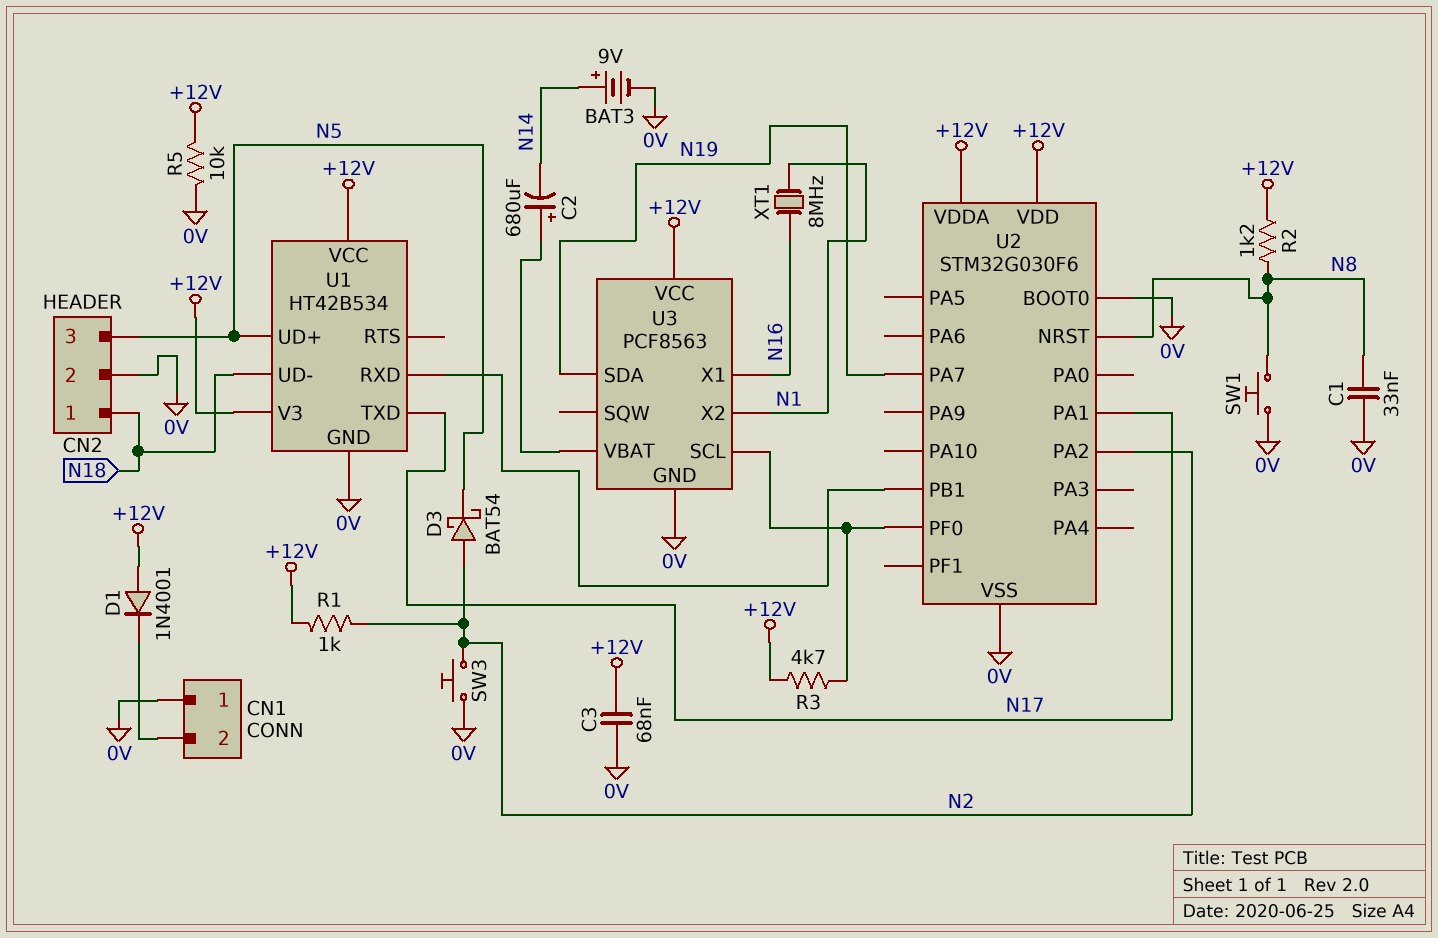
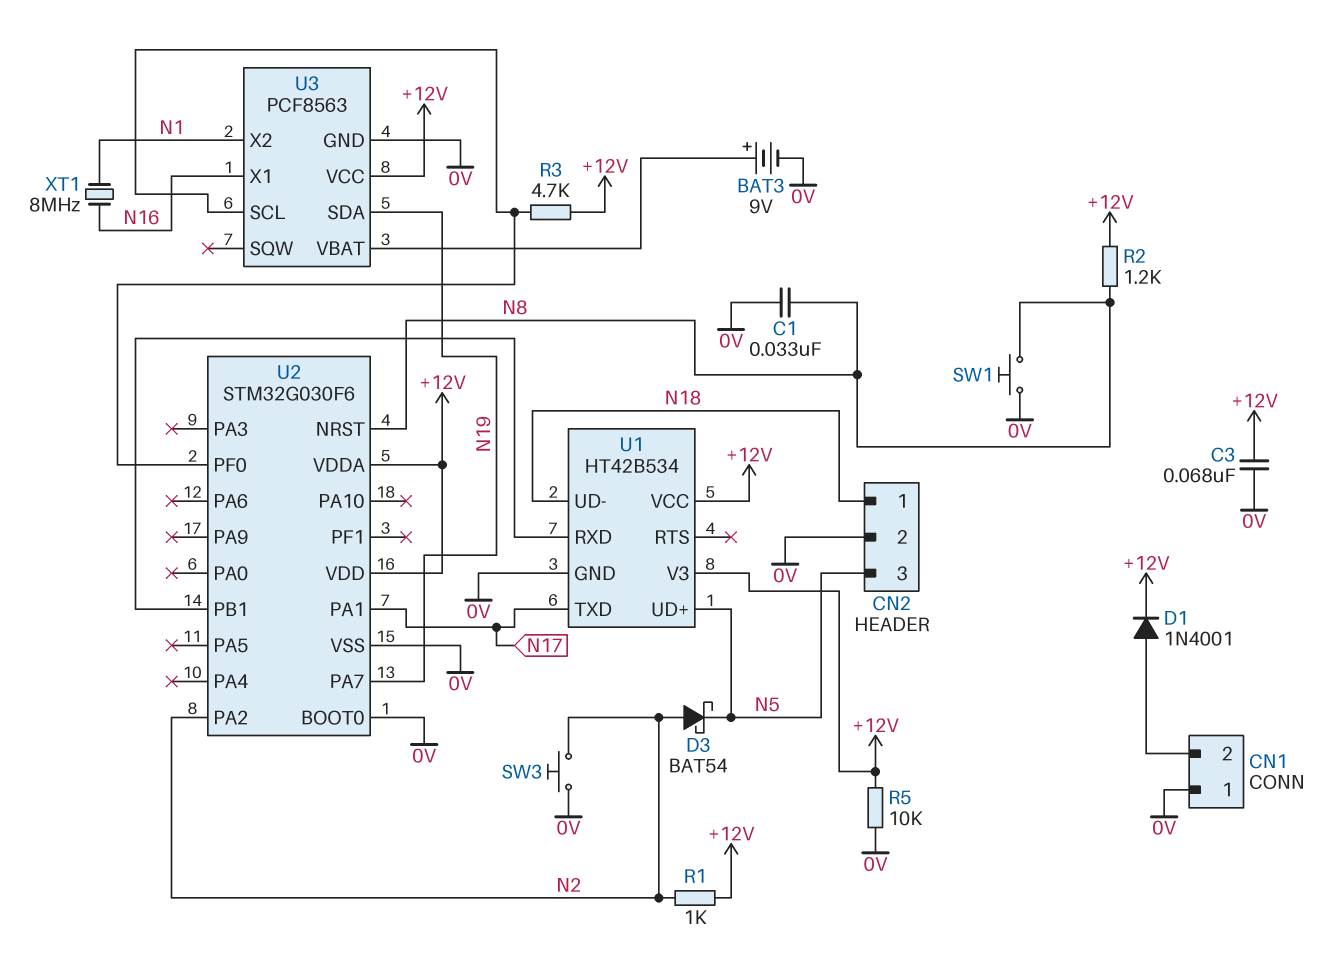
BAT3: 9V (plus N14, minus 0V) -> 9V (plus U3/VBAT, minus 0V)
C2: 680uF (plus U3/VBAT, minus N14) -> none
D1: diode 1N4001 (A +12V, K CN1/2) -> diode 1N4001 (A CN1/2, K +12V)

